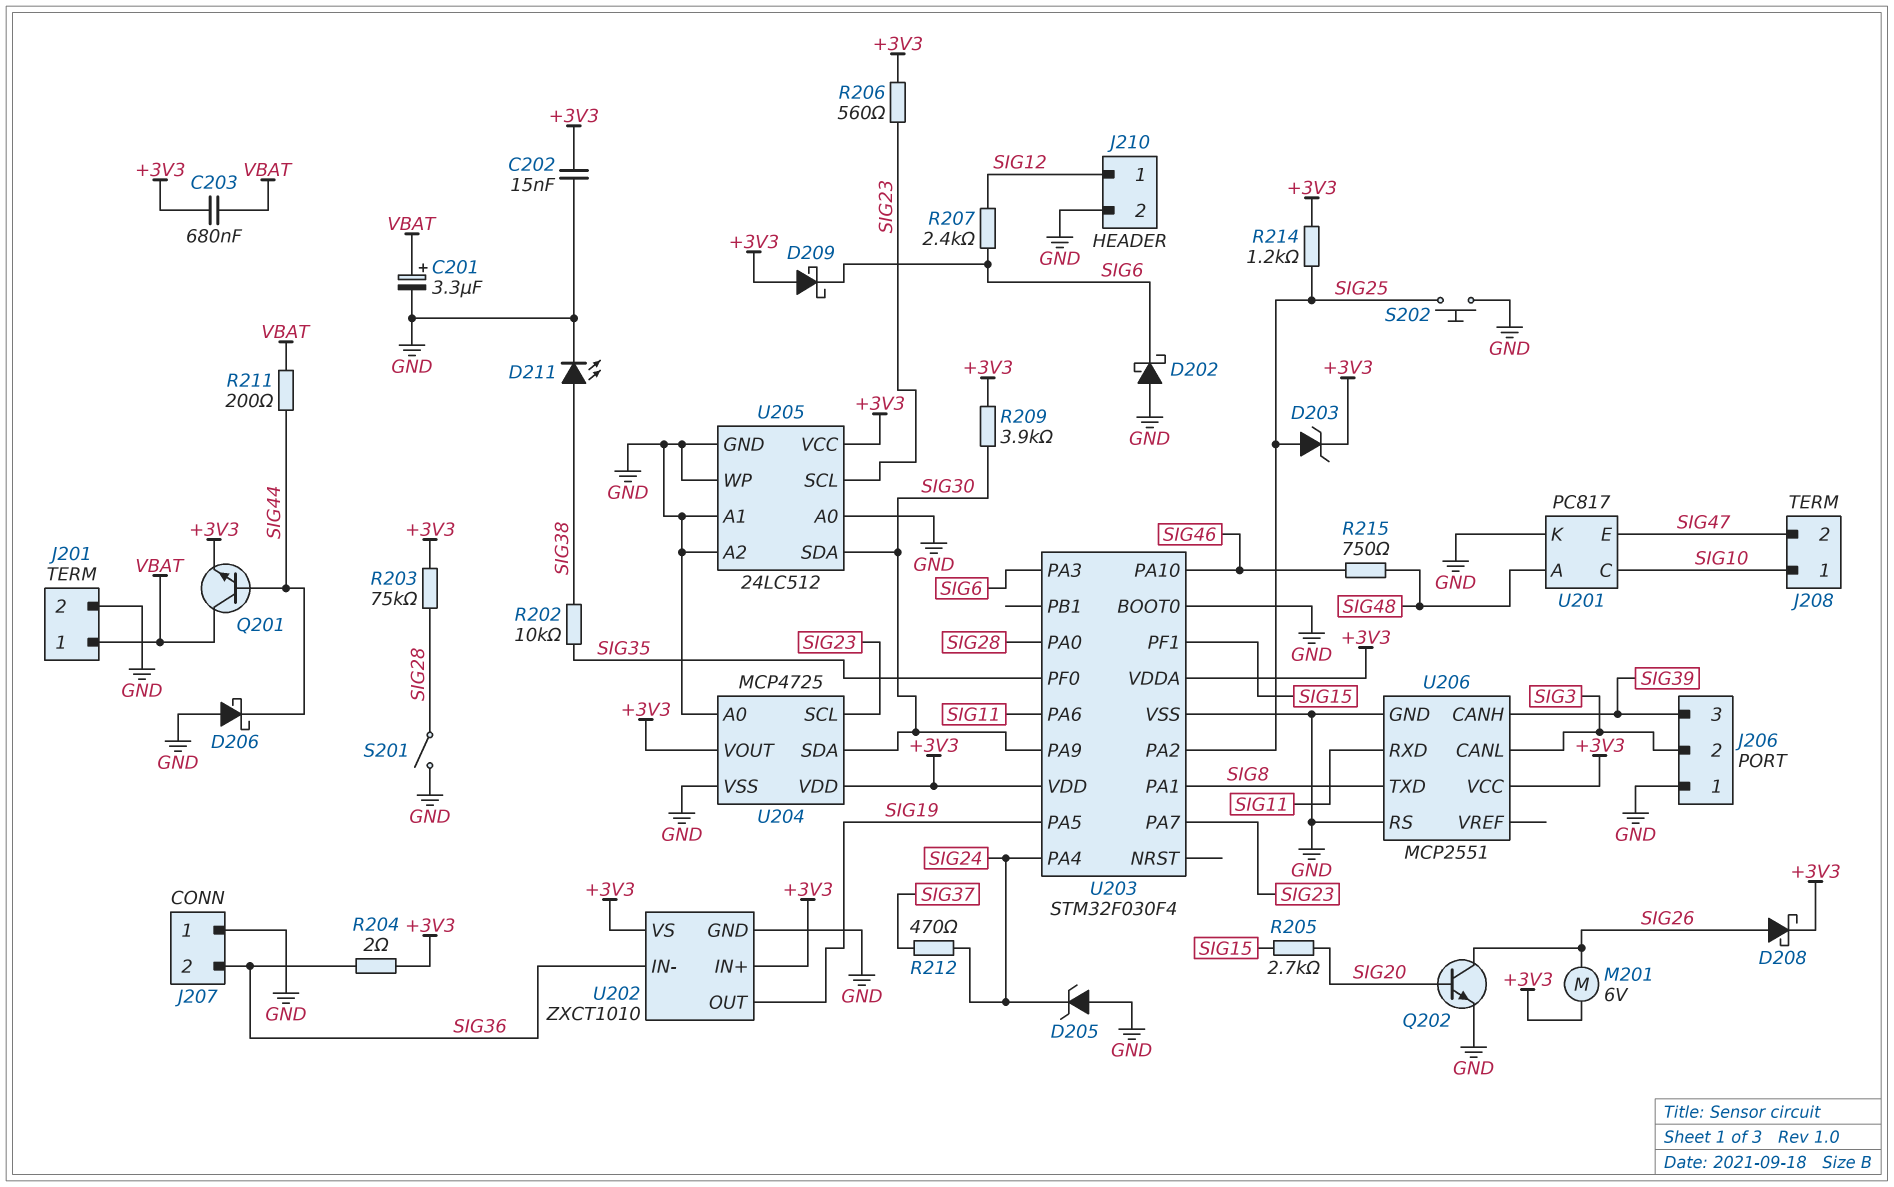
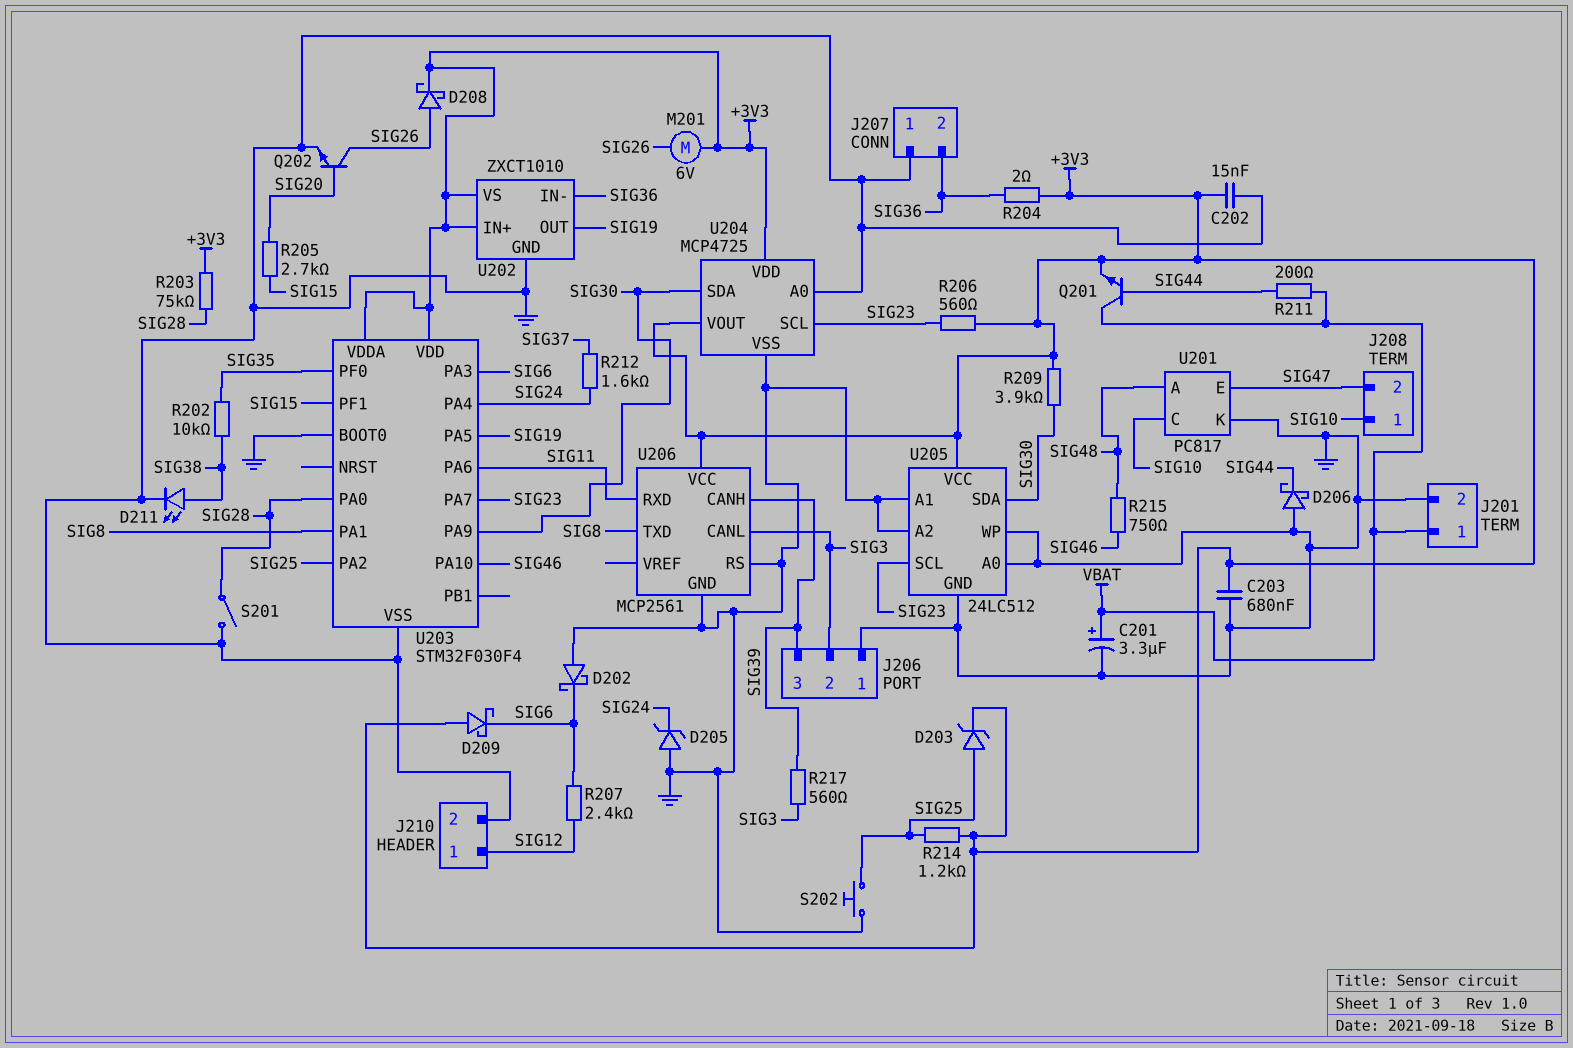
C203: 680nF (+3V3, VBAT) -> 680nF (+3V3, GND)
R212: 470 (SIG24, SIG37) -> 1.6k (SIG24, SIG37)
R217: none -> 560 (SIG3, SIG39)
U206: MCP2551 -> MCP2561

